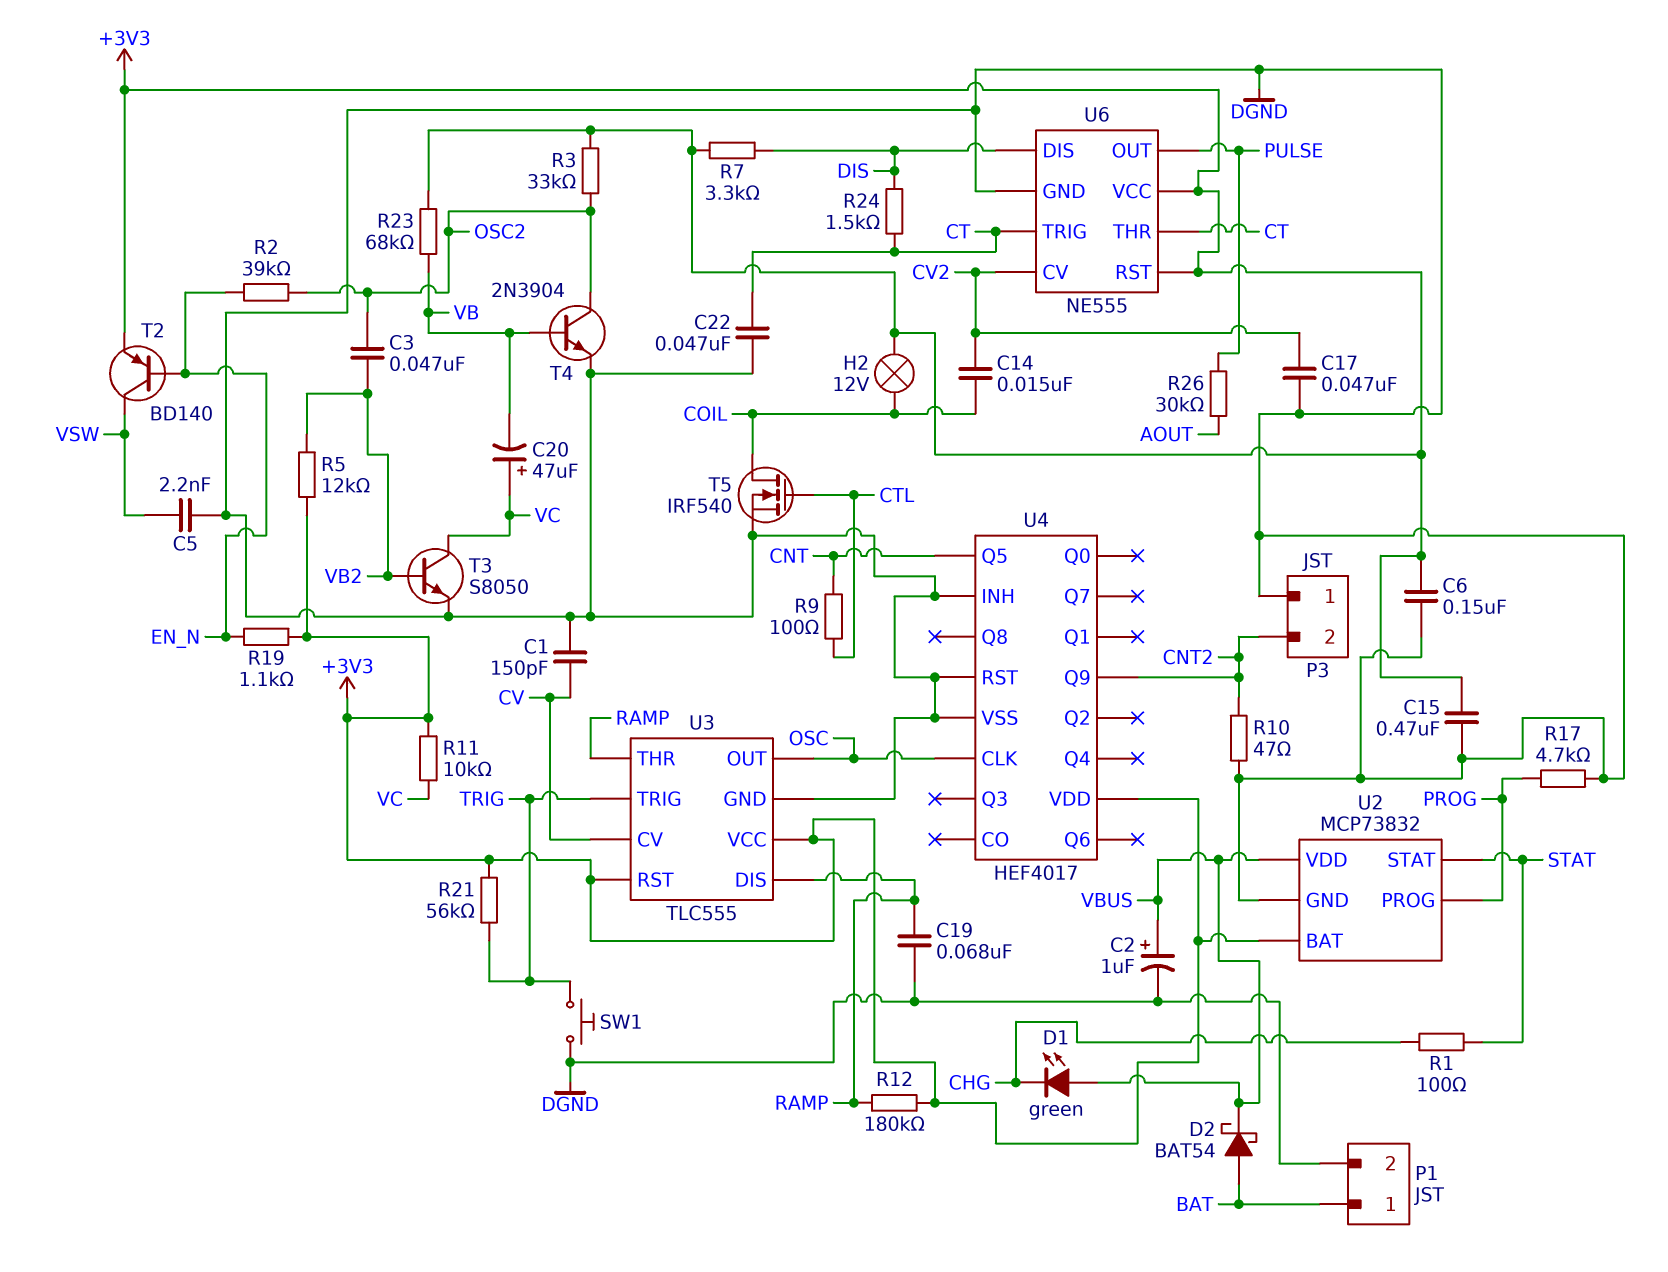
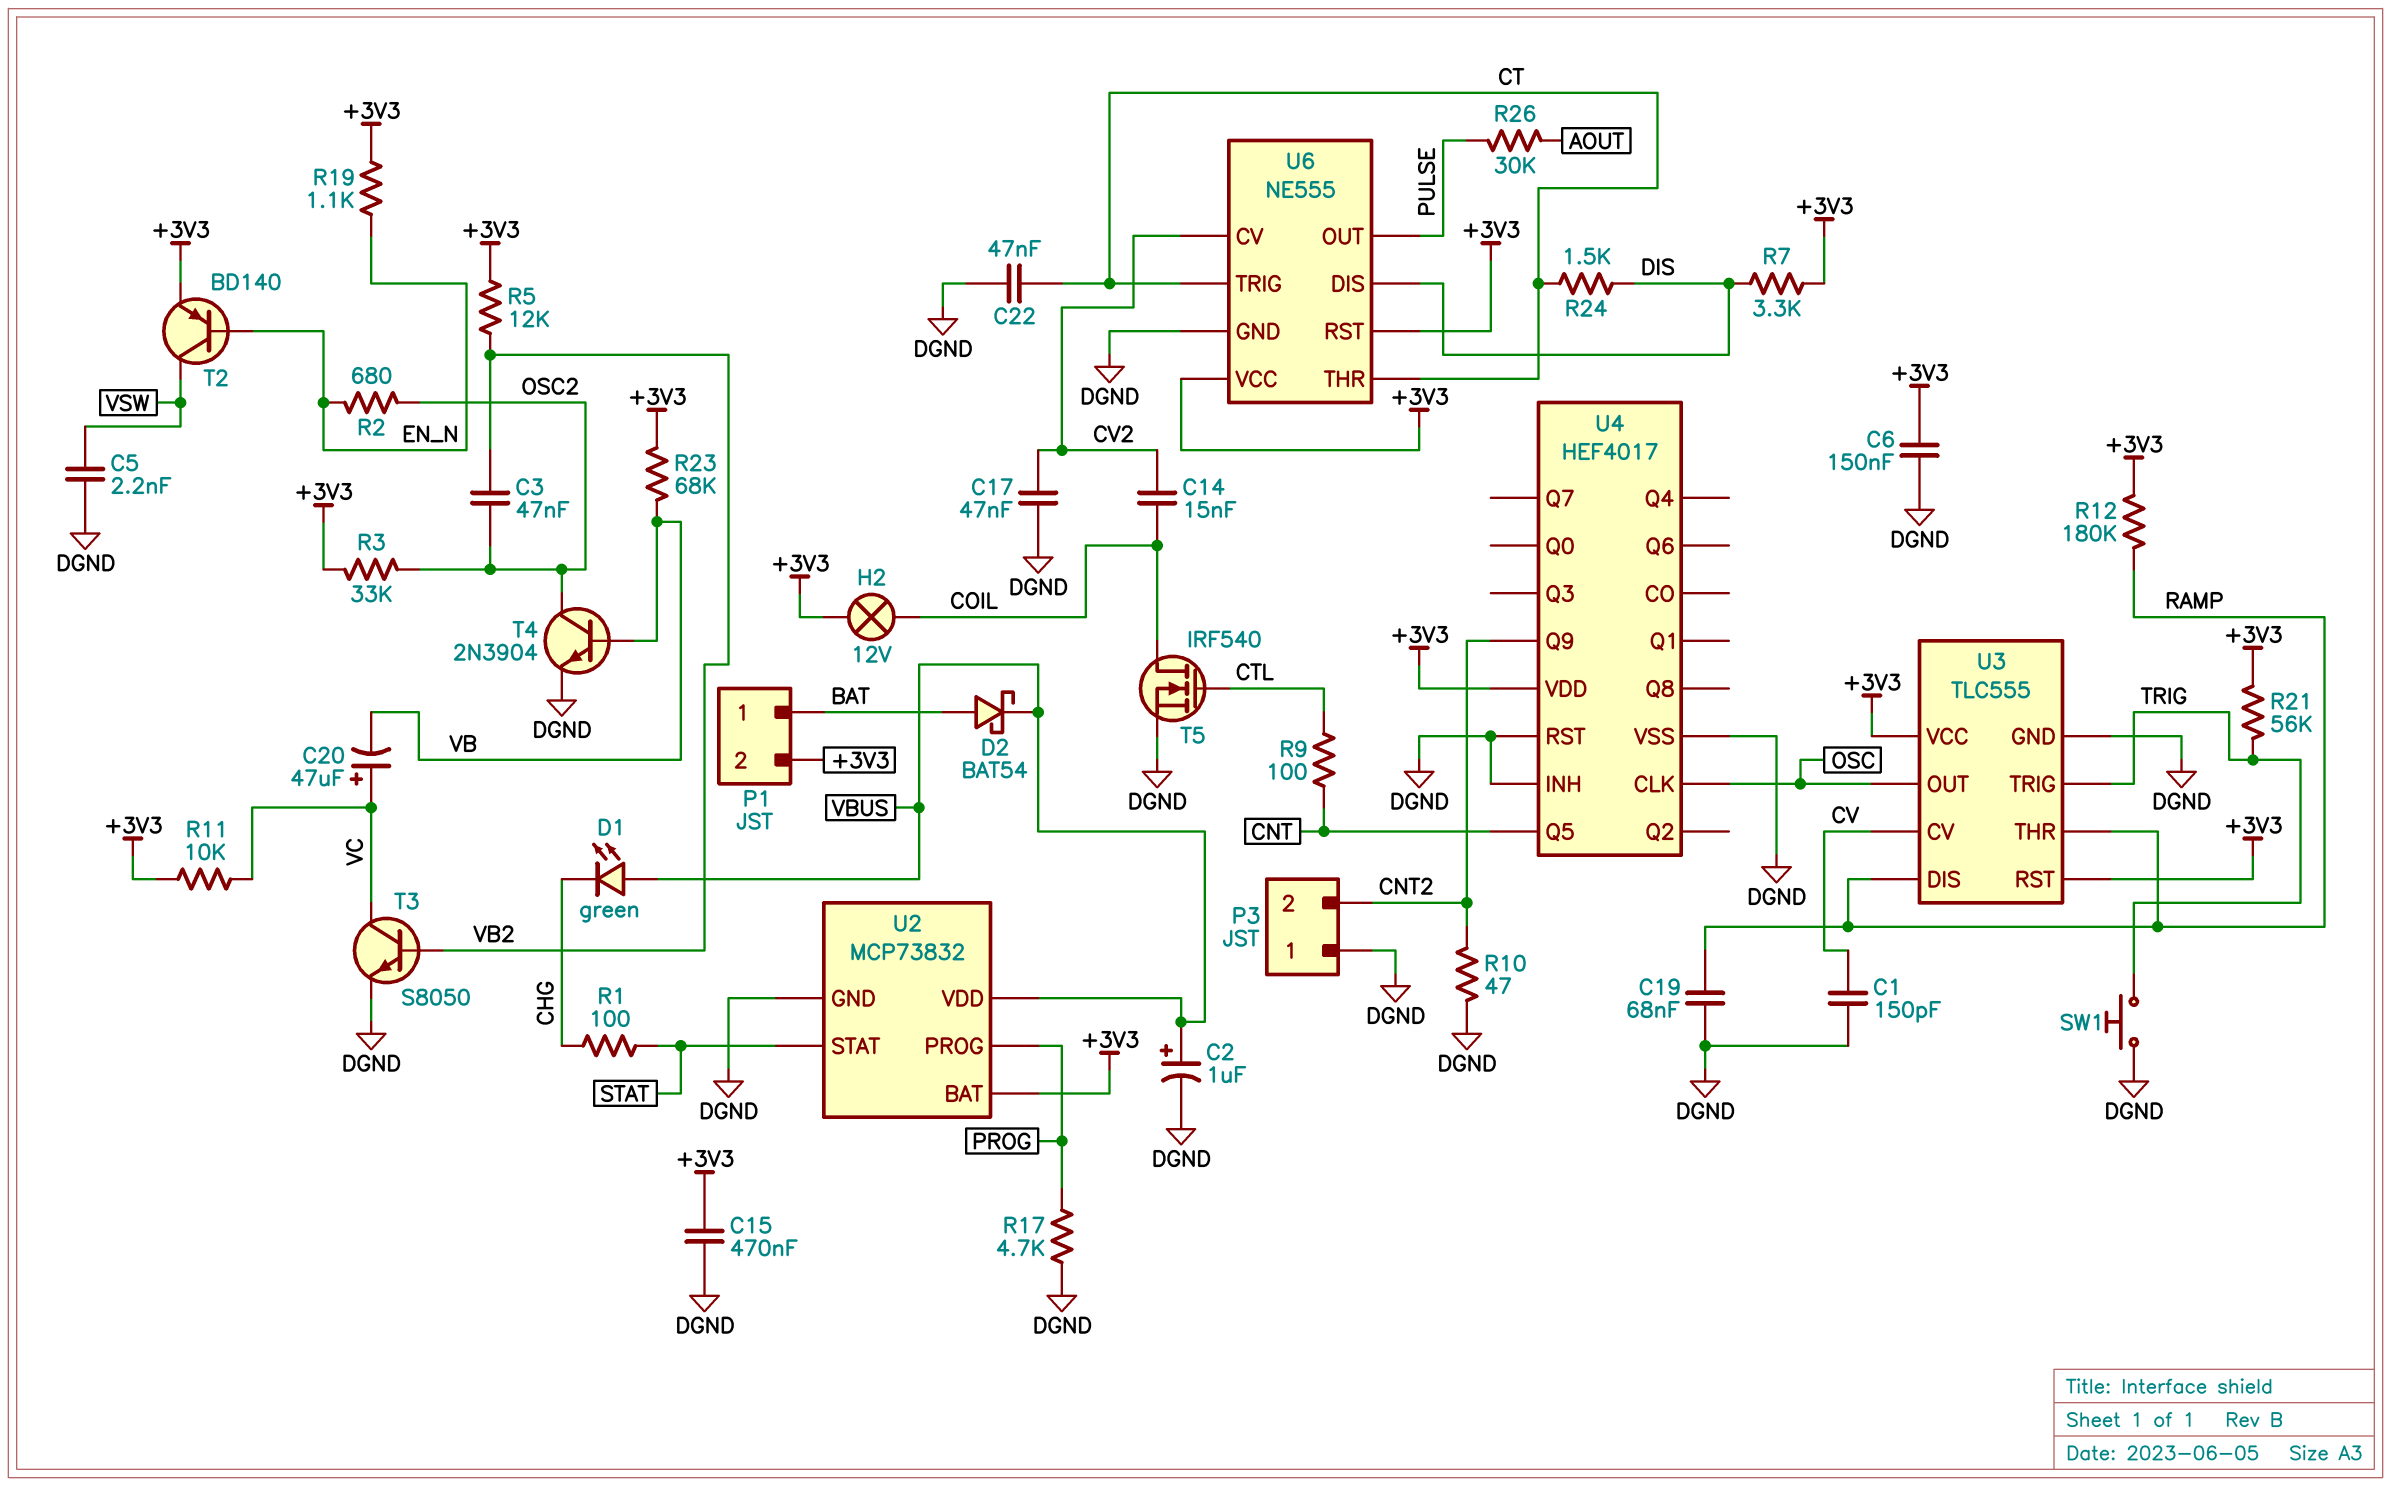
P1 pin 2: DGND -> +3V3
R2: 39k (EN_N, OSC2) -> 680 (EN_N, OSC2)

